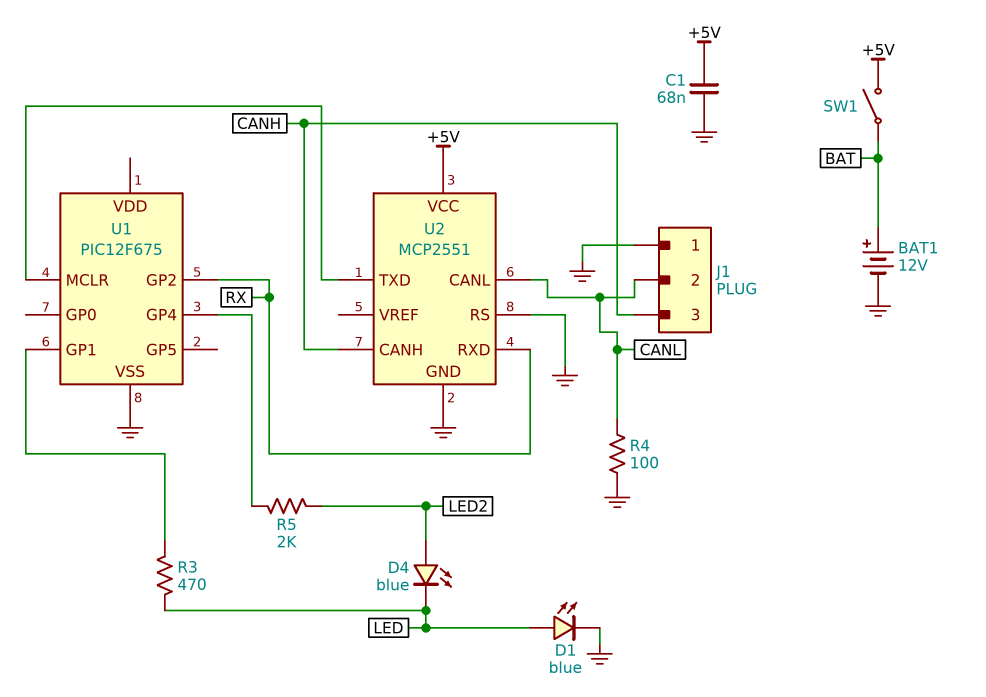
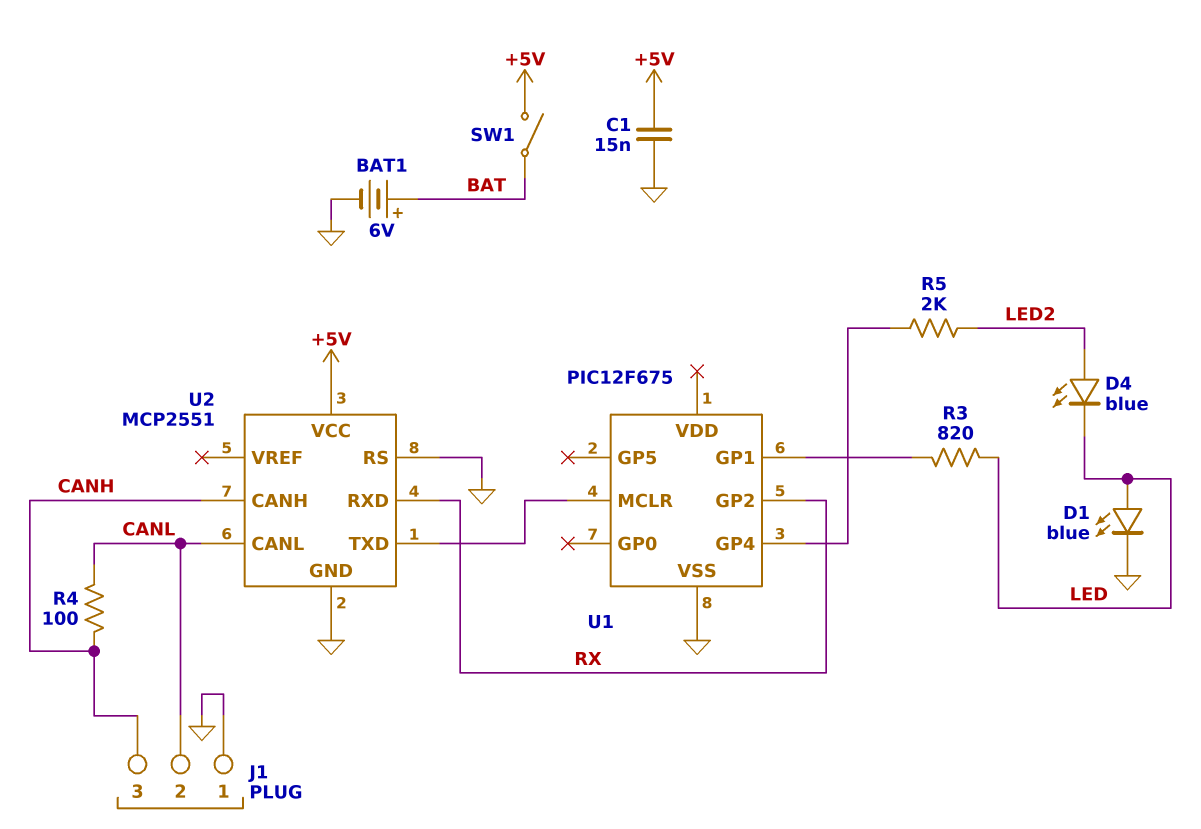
BAT1: 12V (plus BAT, minus GND) -> 6V (plus BAT, minus GND)
C1: 68nF (+5V, GND) -> 15nF (+5V, GND)
R3: 470 (LED, U1/GP1) -> 820 (LED, U1/GP1)
R4: 100 (CANL, GND) -> 100 (CANH, CANL)

